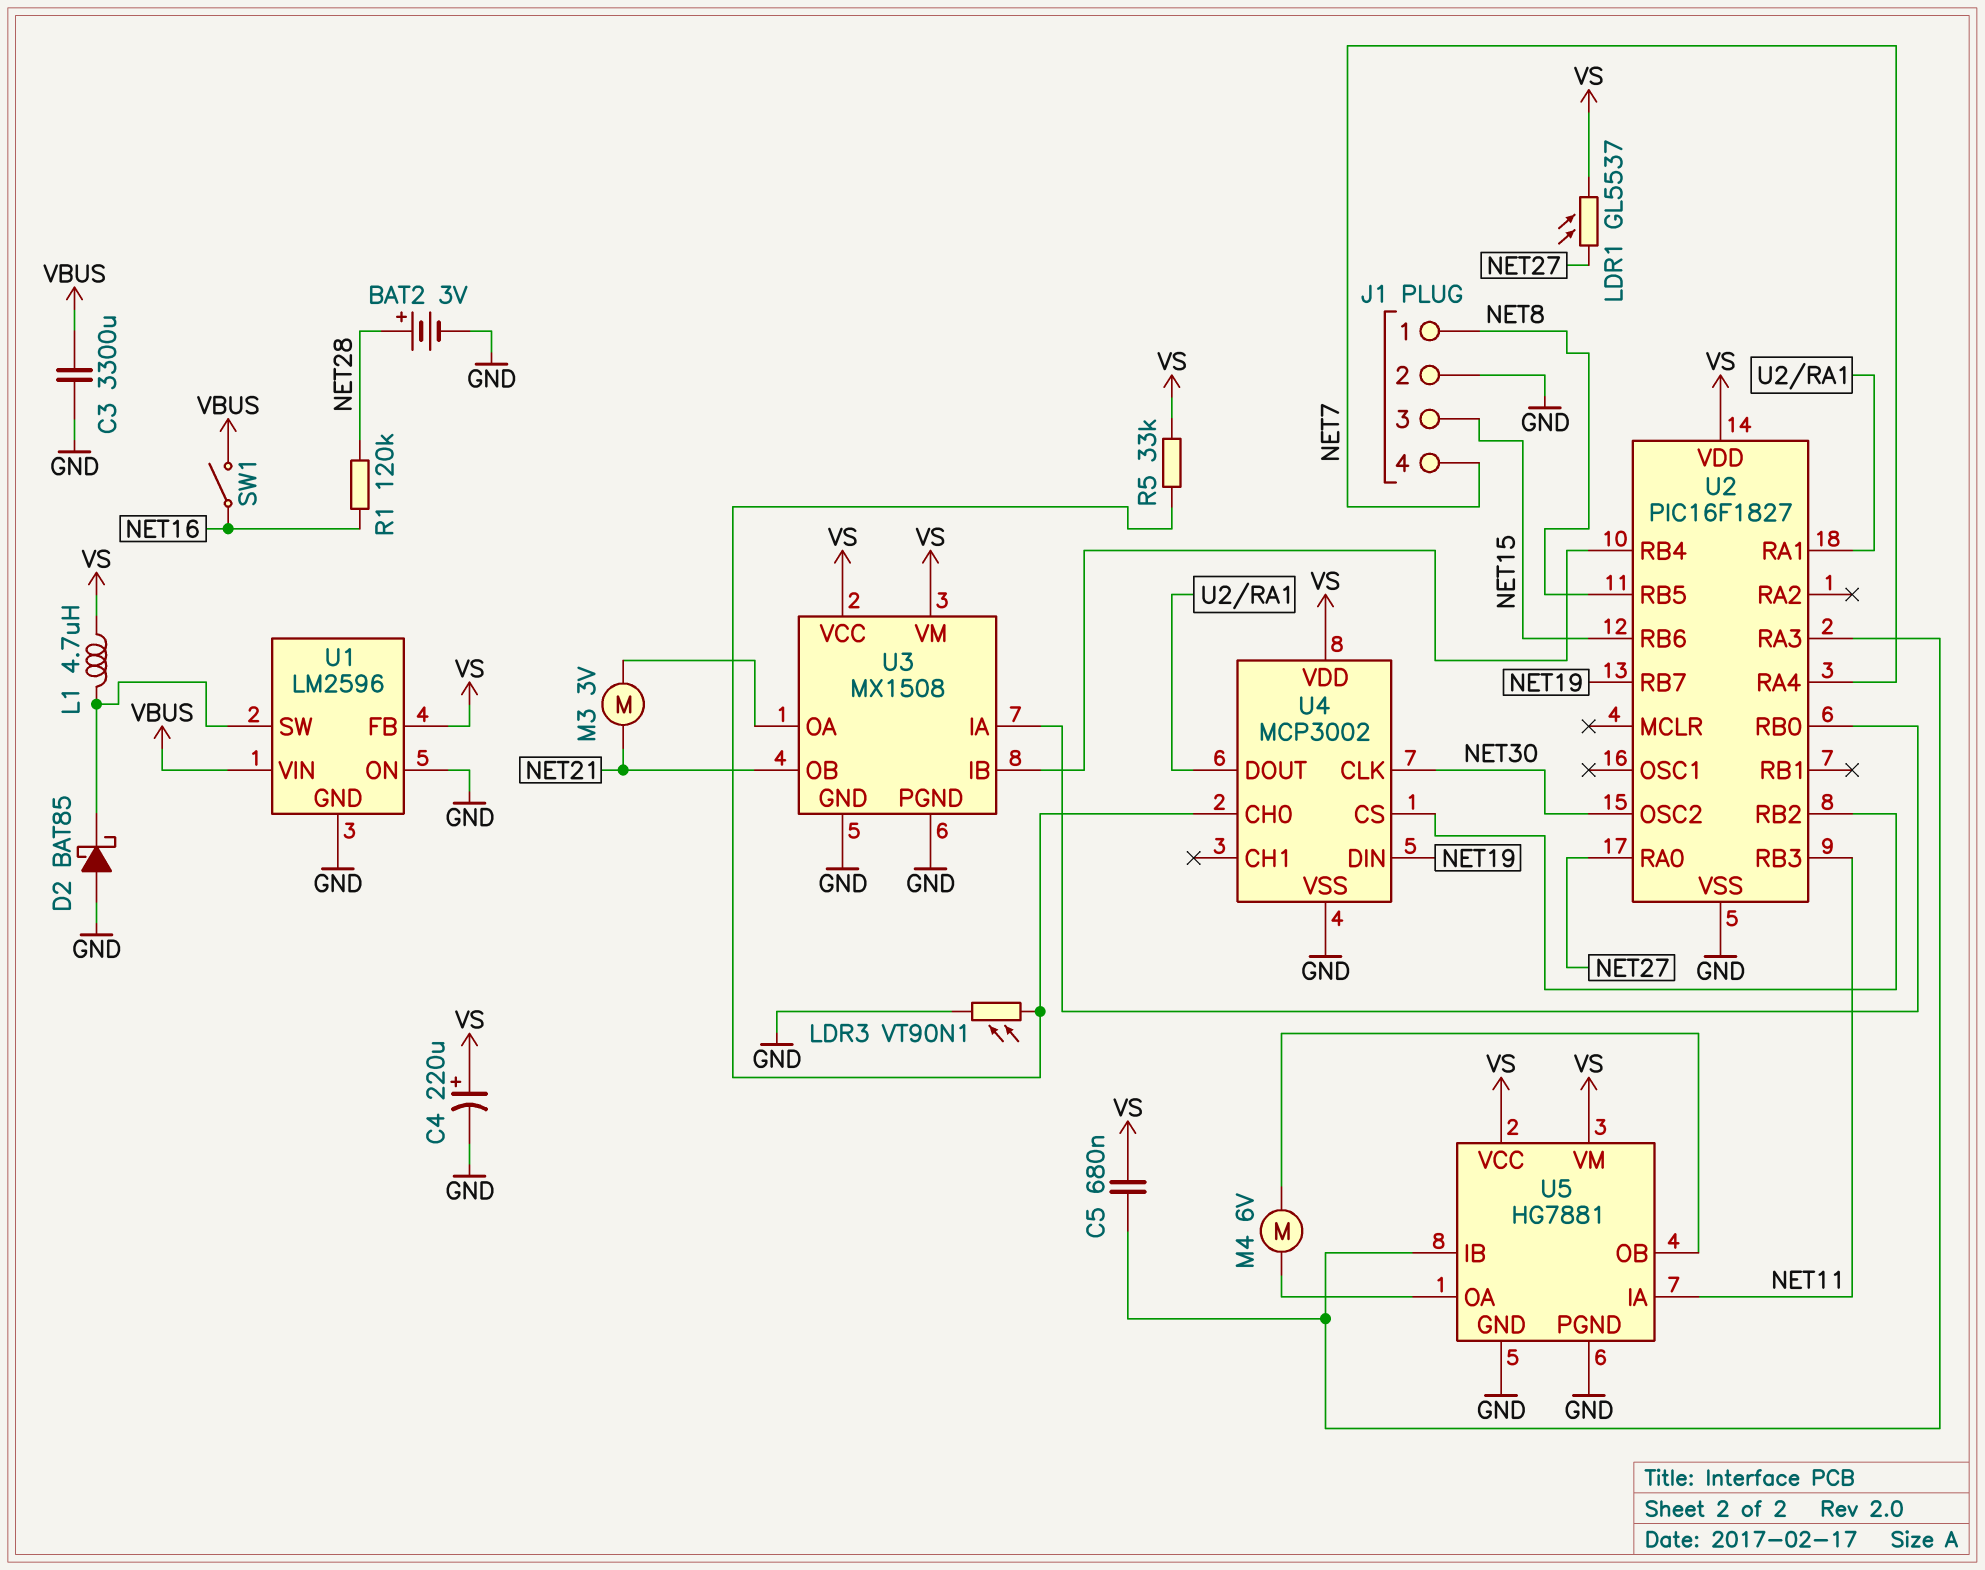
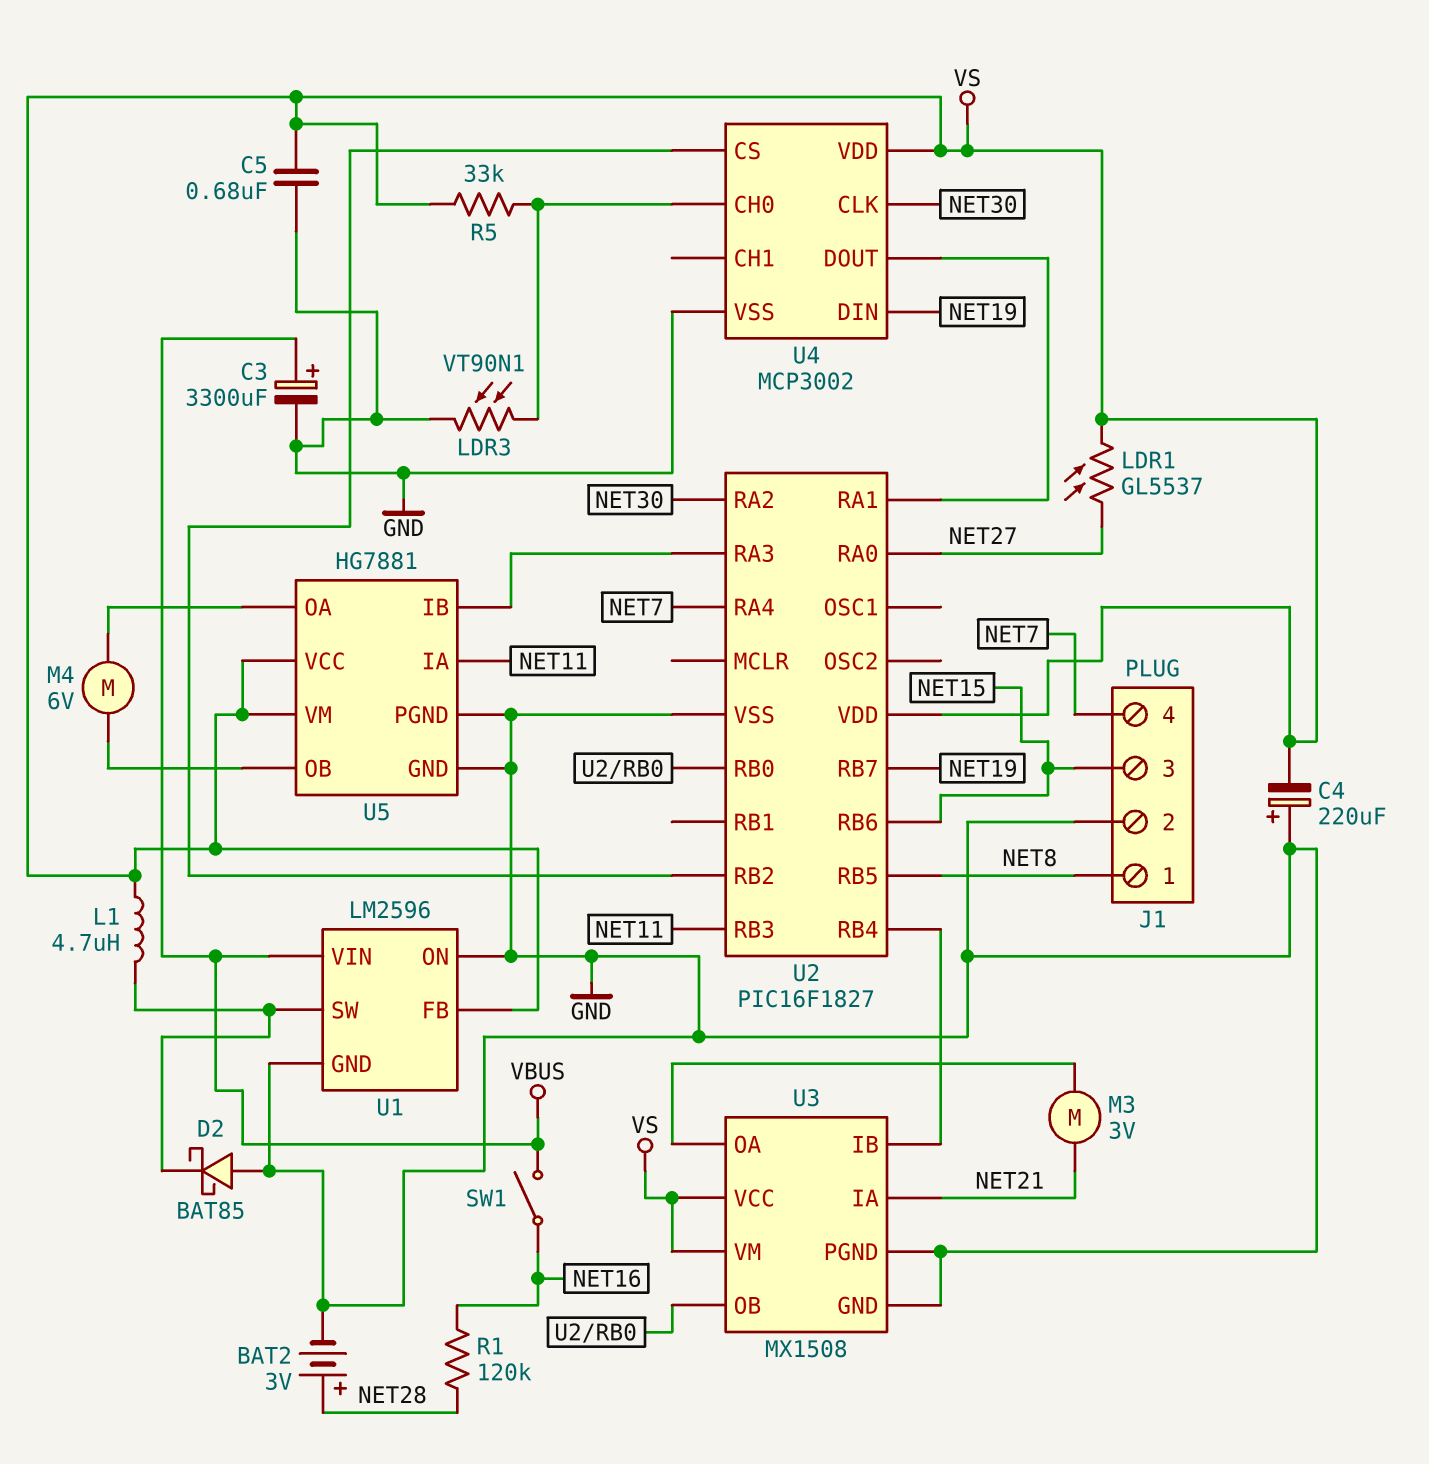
C3: 3300uF (GND, VBUS) -> 3300uF (plus VBUS, minus GND)
C4: 220uF (plus VS, minus GND) -> 220uF (plus GND, minus VS)
C5: 680nF (U2/RA3, VS) -> 680nF (GND, VS)
U2 pin OSC2: NET30 -> none
U2 pin RA2: none -> NET30
U3 pin IA: U2/RB0 -> NET21
U3 pin OB: NET21 -> U2/RB0

